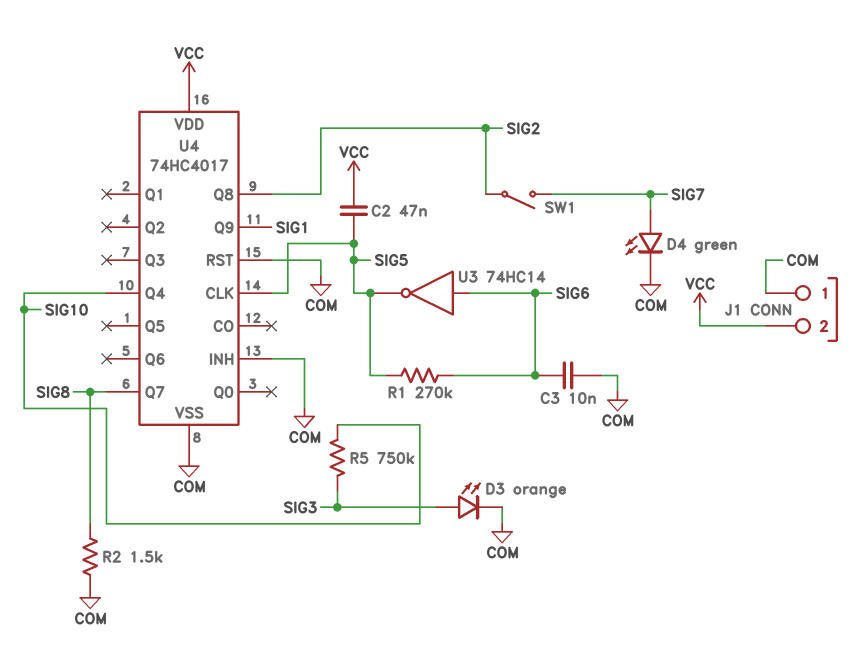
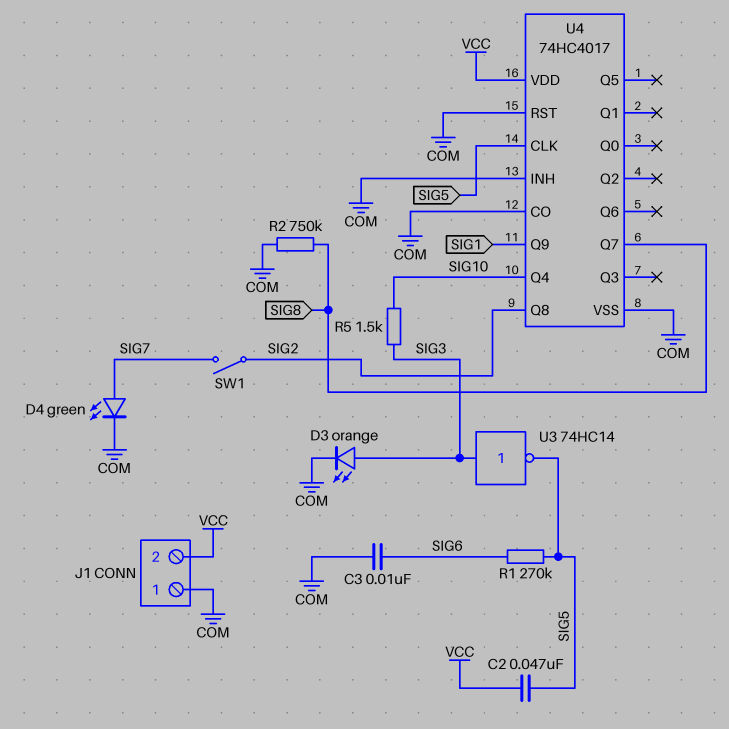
R2: 1.5k (COM, SIG8) -> 750k (COM, SIG8)
R5: 750k (SIG3, SIG10) -> 1.5k (SIG3, SIG10)
U3: NOT 74HC14 (in SIG6, out SIG5) -> NOT 74HC14 (in SIG3, out SIG5)
U4 pin CO: none -> COM

